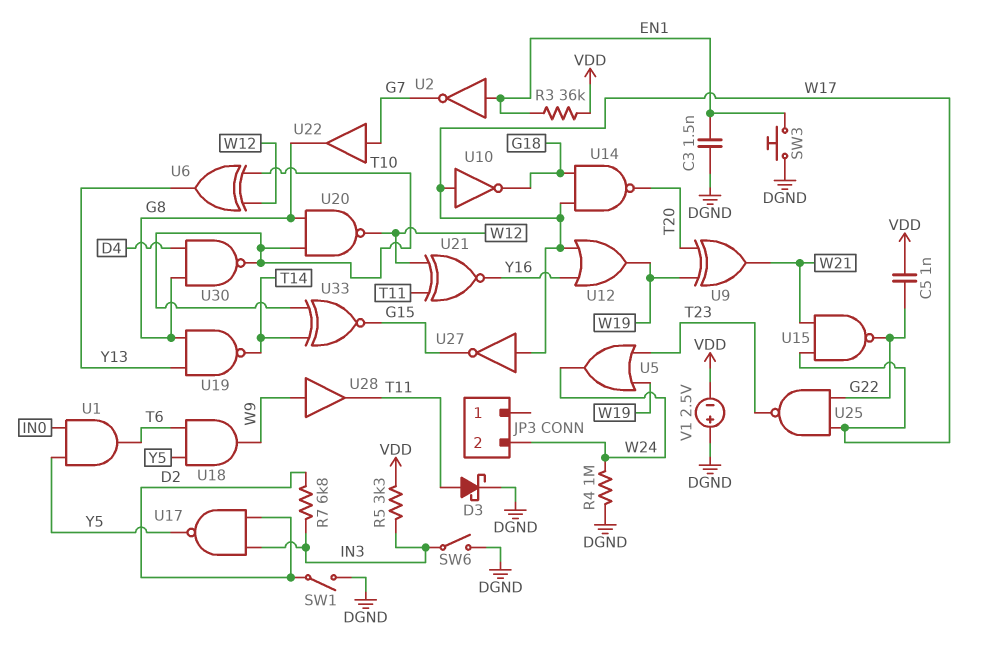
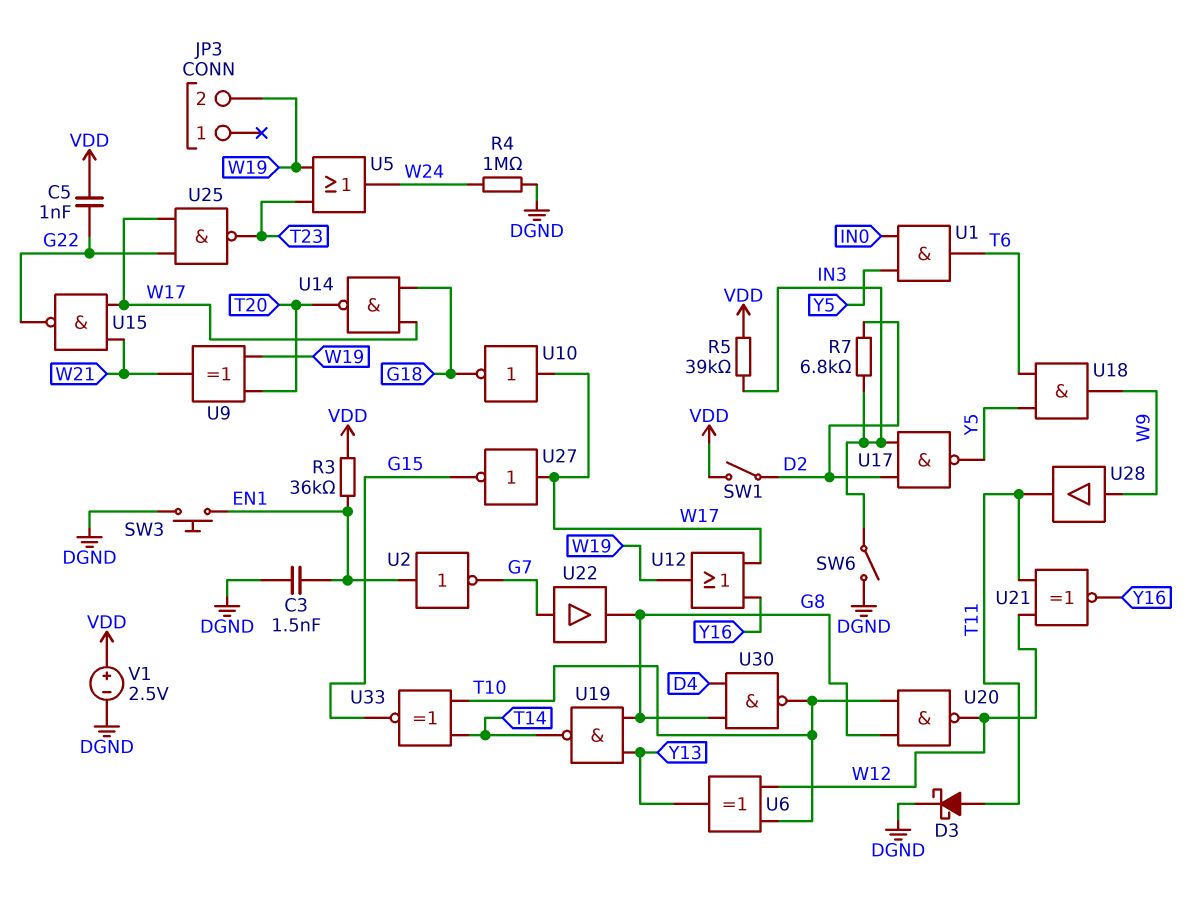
JP3 pin 2: W24 -> W19
R5: 3.3k (IN3, VDD) -> 39k (IN3, VDD)
SW1: switch (D2, DGND) -> switch (D2, VDD)
V1: 2.5V (plus DGND, minus VDD) -> 2.5V (plus VDD, minus DGND)

